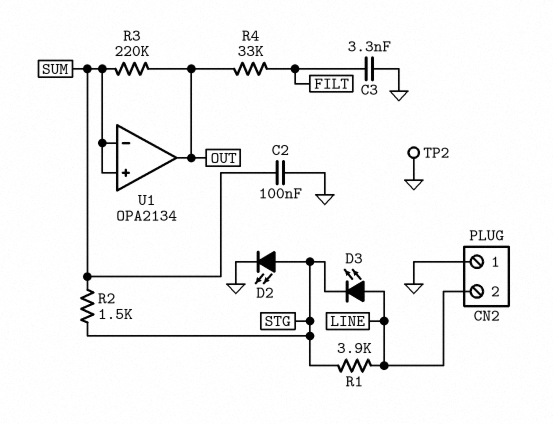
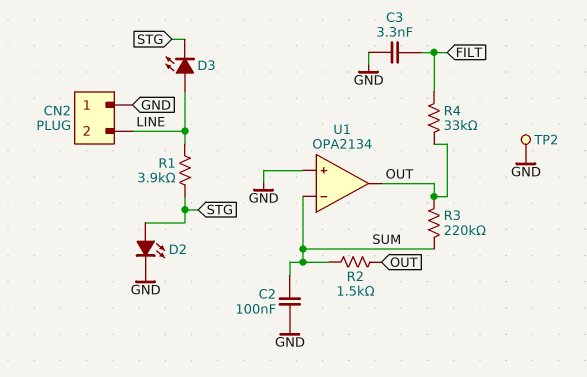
R2: 1.5k (STG, SUM) -> 1.5k (OUT, SUM)
U1 pin in+: SUM -> GND

